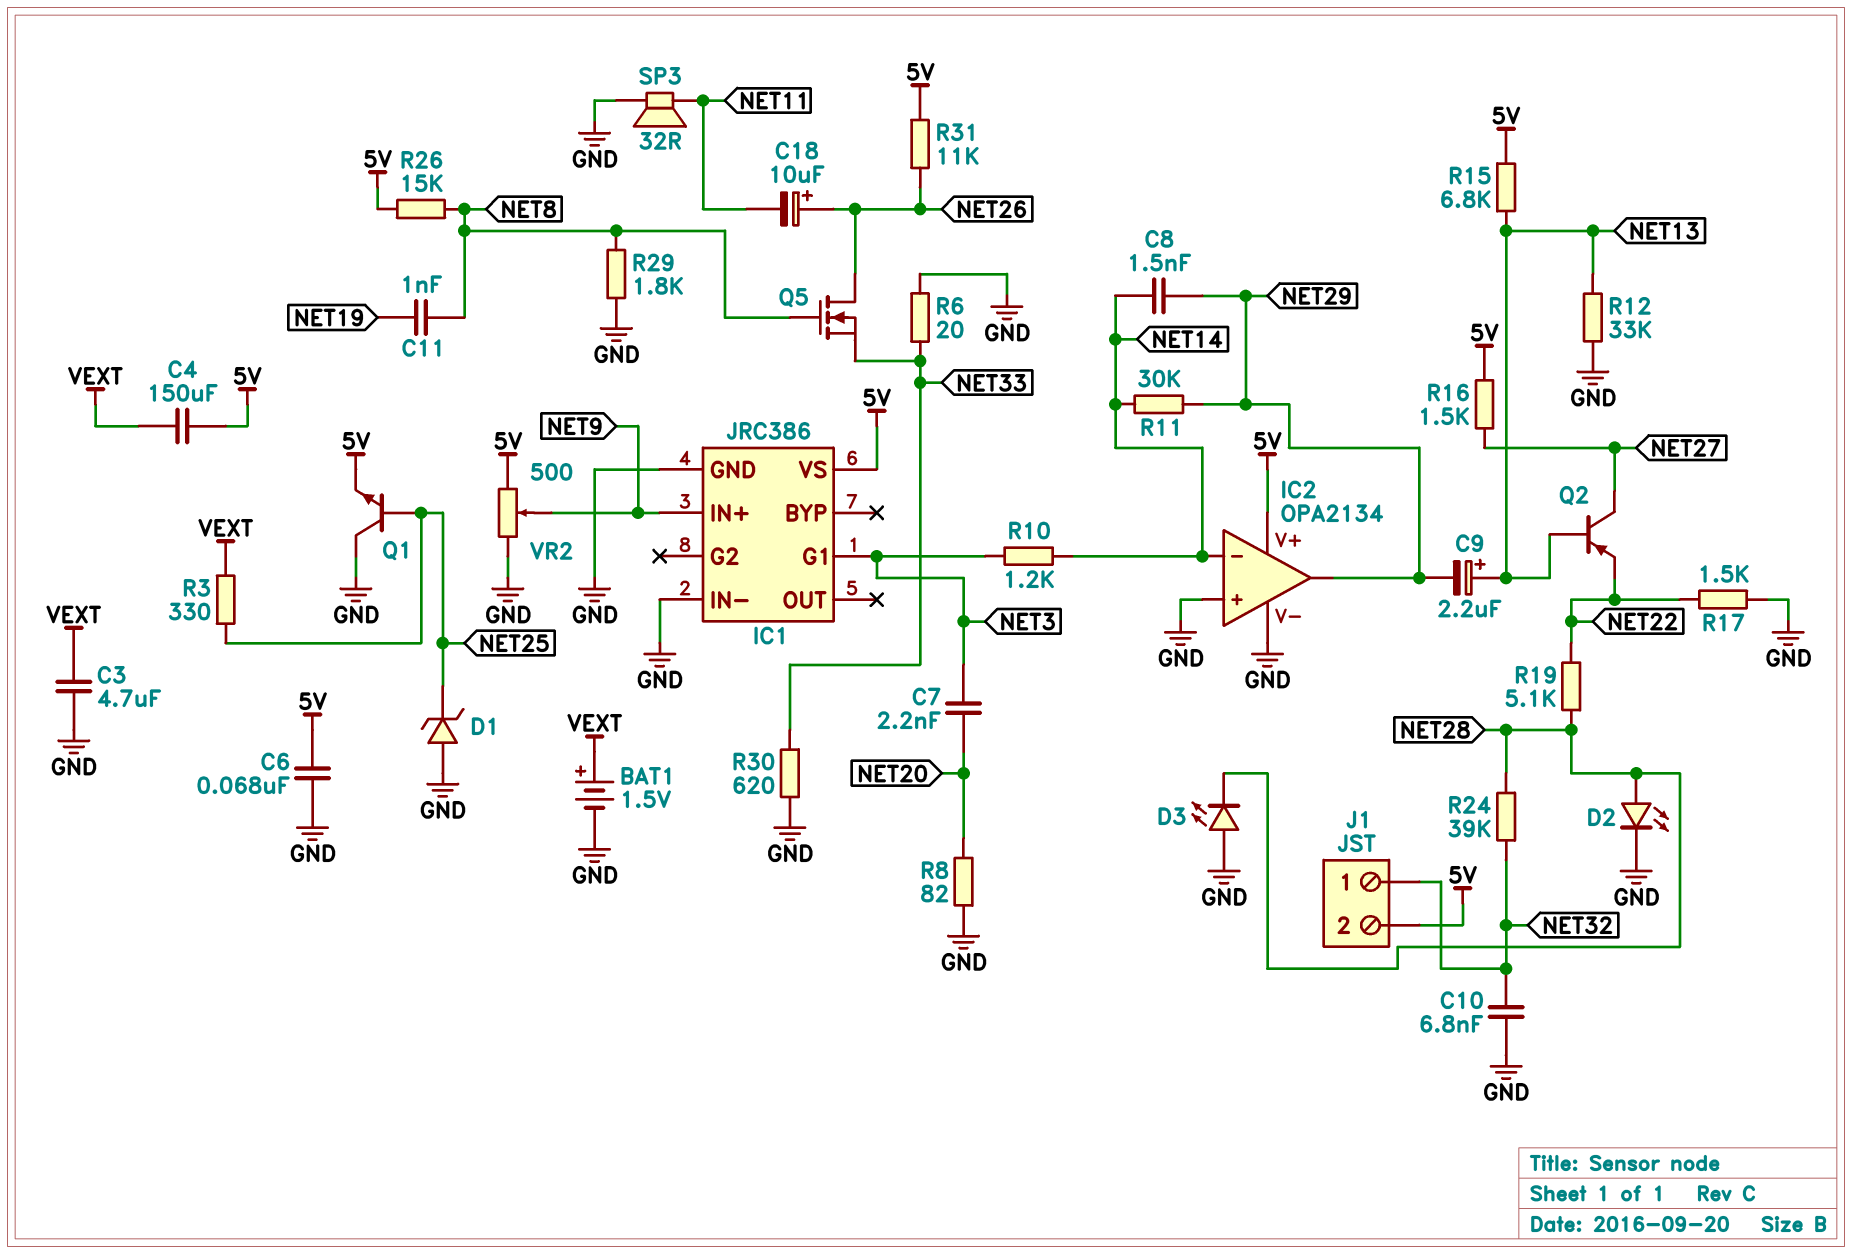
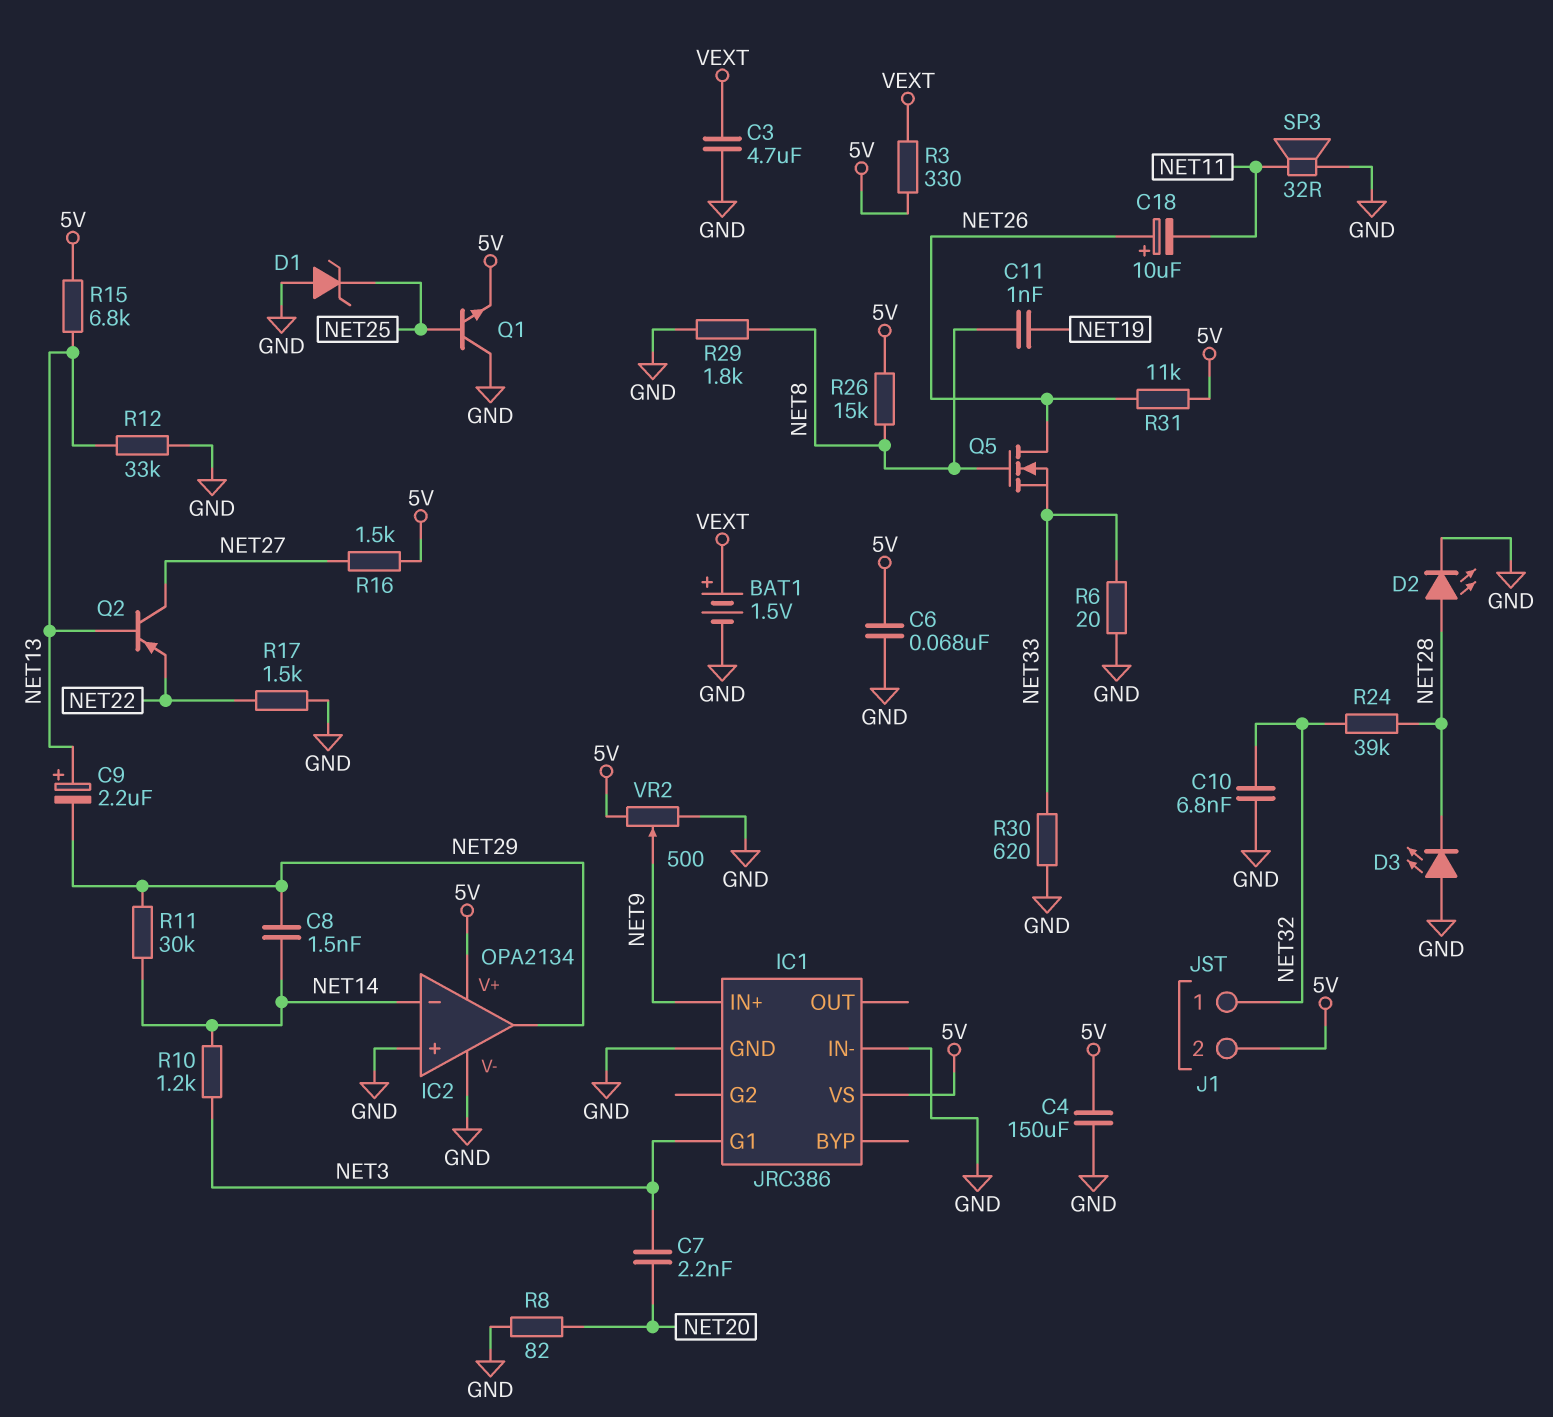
C4: 150uF (5V, VEXT) -> 150uF (5V, GND)
R3: 330 (NET25, VEXT) -> 330 (5V, VEXT)
R19: 5.1k (NET22, NET28) -> none

